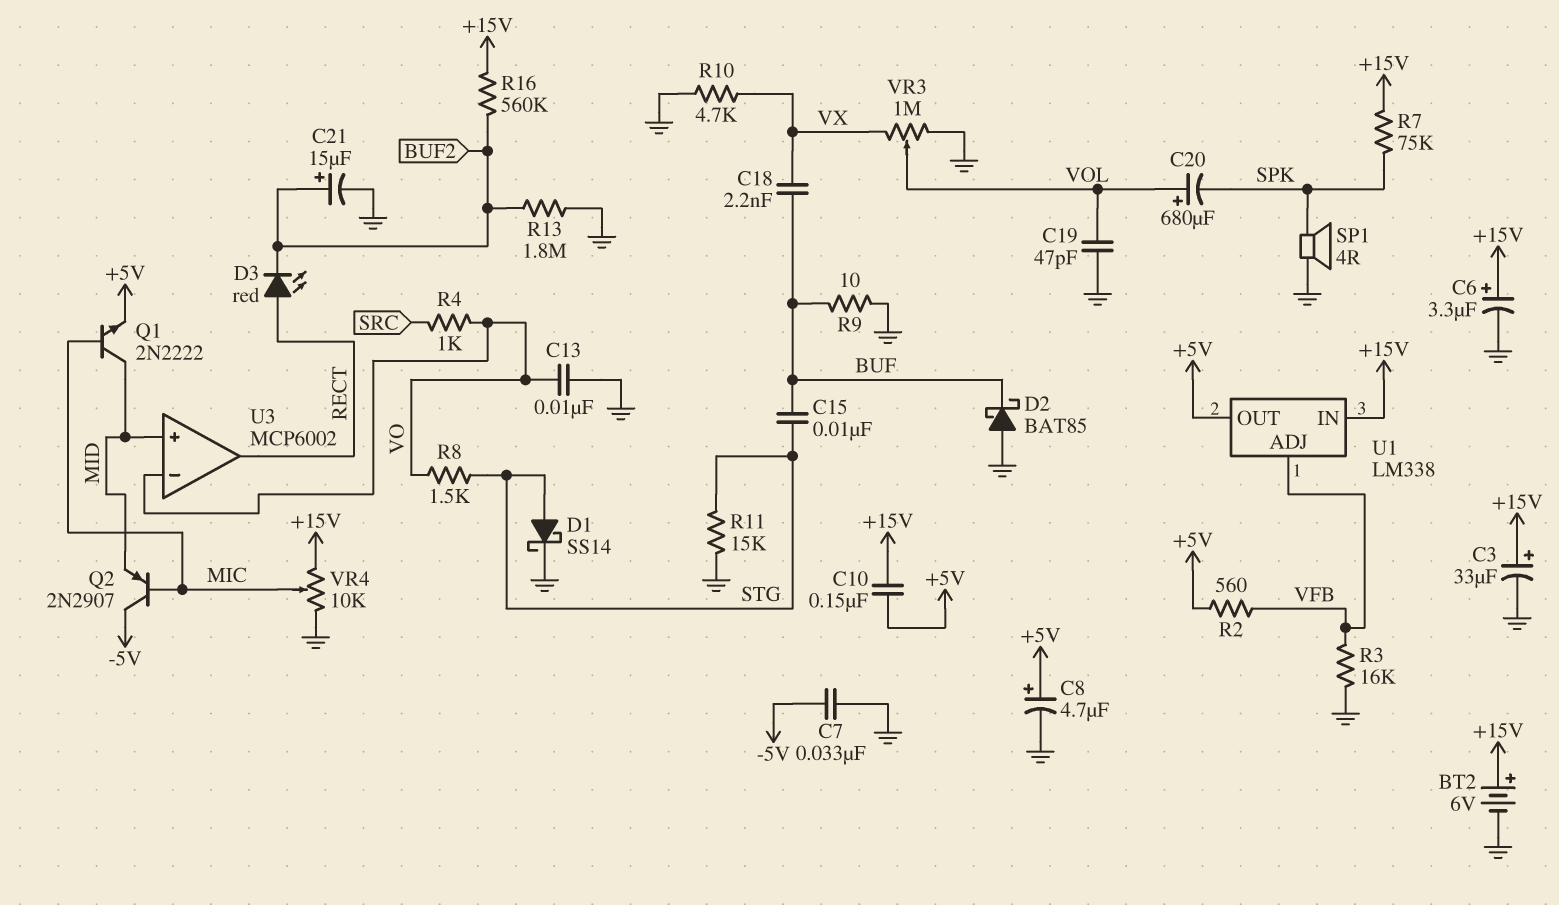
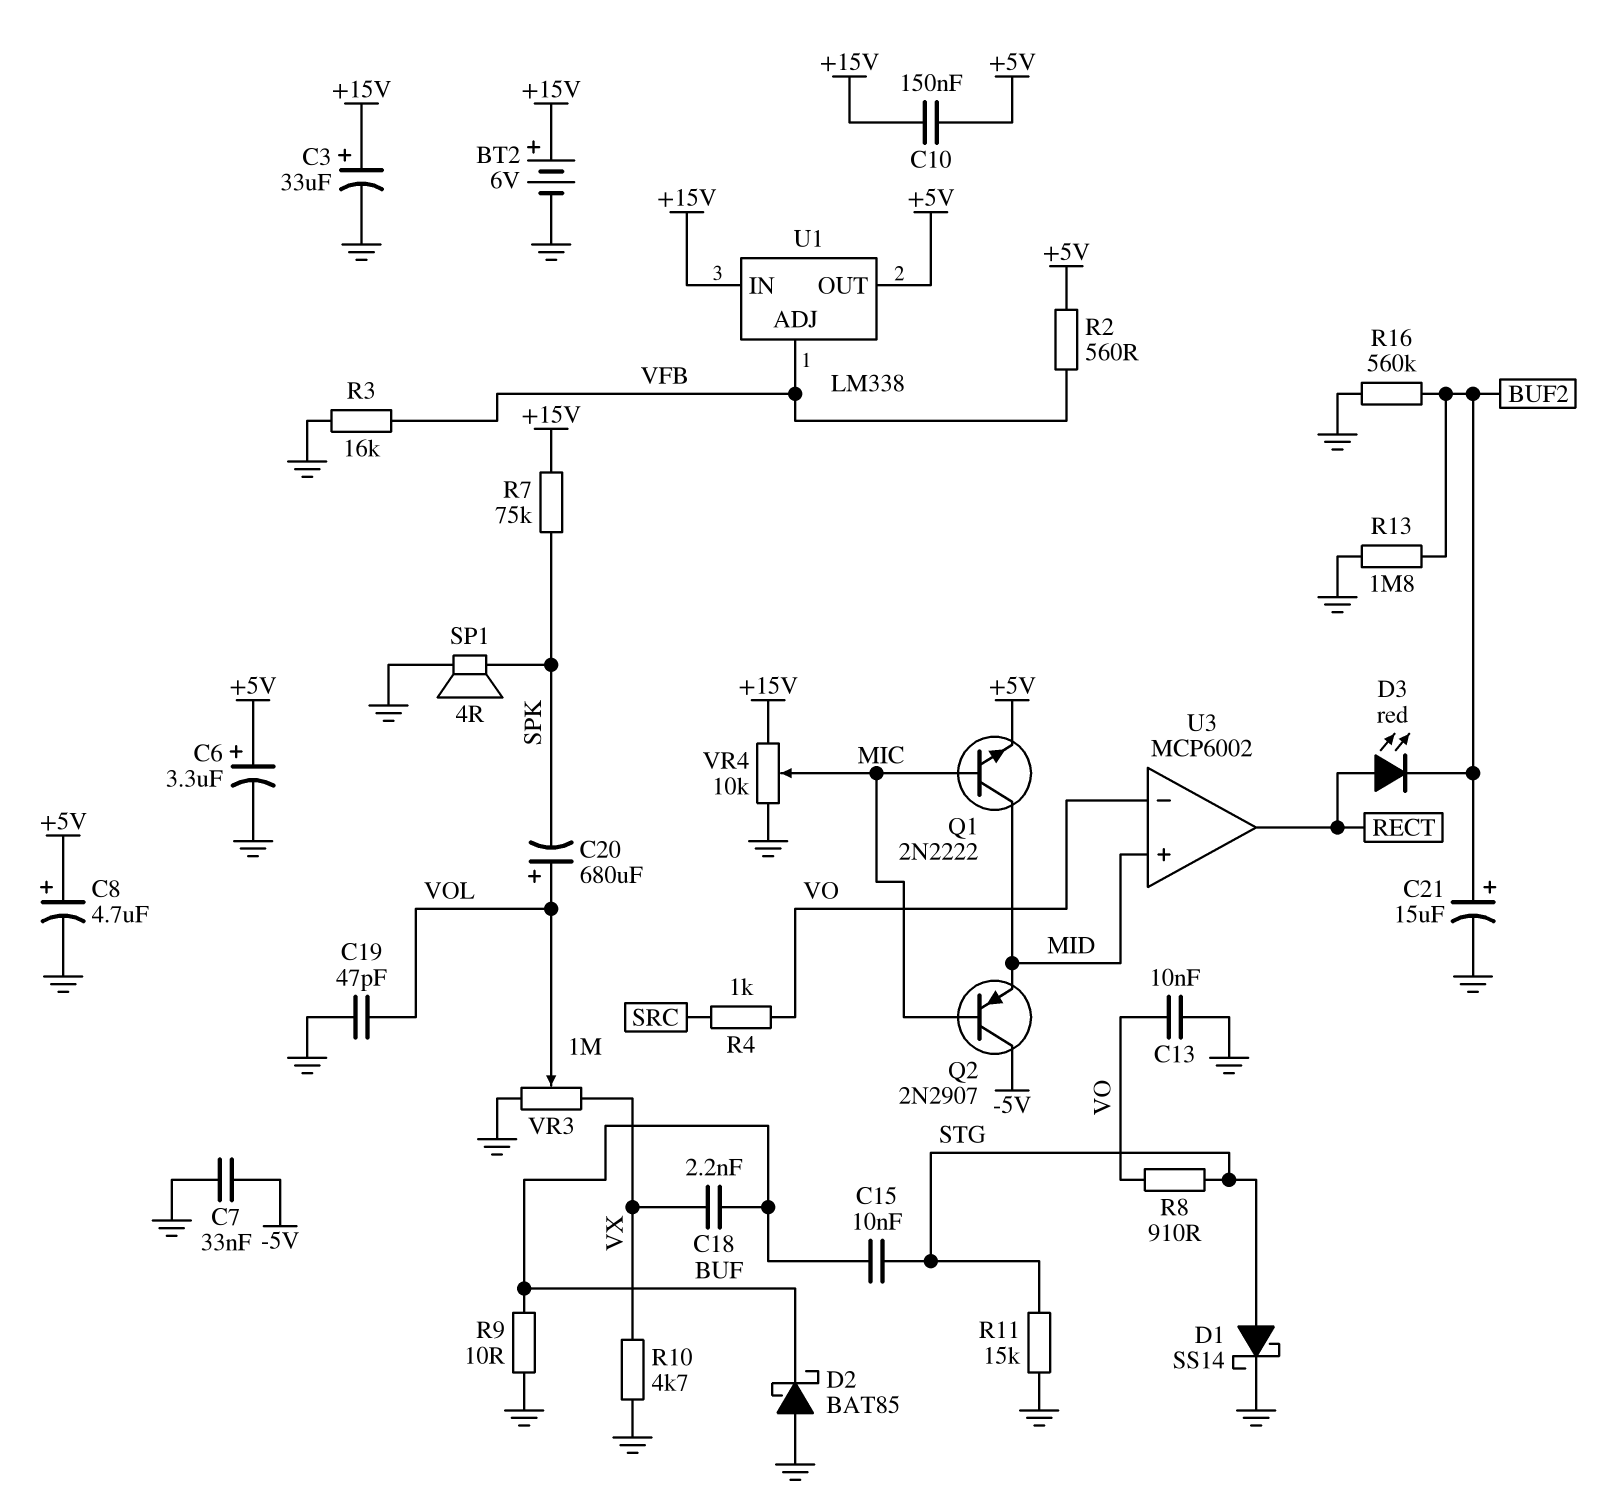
C6: 3.3uF (plus +15V, minus GND) -> 3.3uF (plus +5V, minus GND)
R8: 1.5k (STG, VO) -> 910 (STG, VO)
R16: 560k (+15V, BUF2) -> 560k (BUF2, GND)

